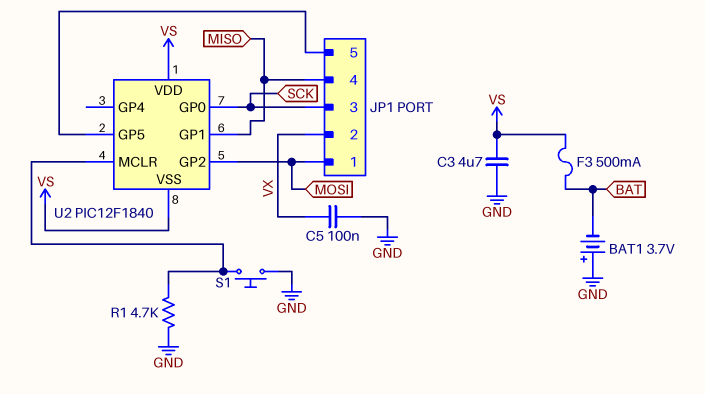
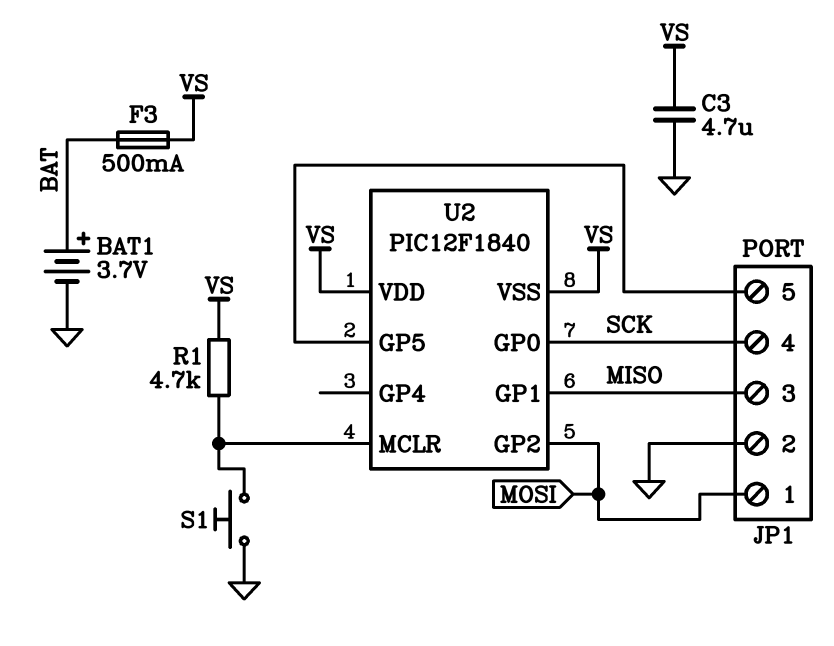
BAT1: 3.7V (plus GND, minus BAT) -> 3.7V (plus BAT, minus GND)
C5: 100nF (GND, VX) -> none
JP1 pin 2: VX -> GND
JP1 pin 3: SCK -> MISO
JP1 pin 4: MISO -> SCK
R1: 4.7k (GND, U2/MCLR) -> 4.7k (U2/MCLR, VS)

